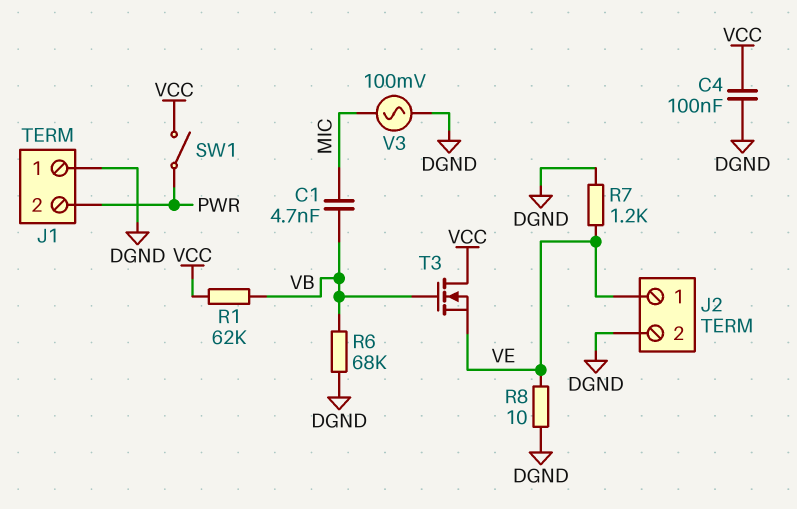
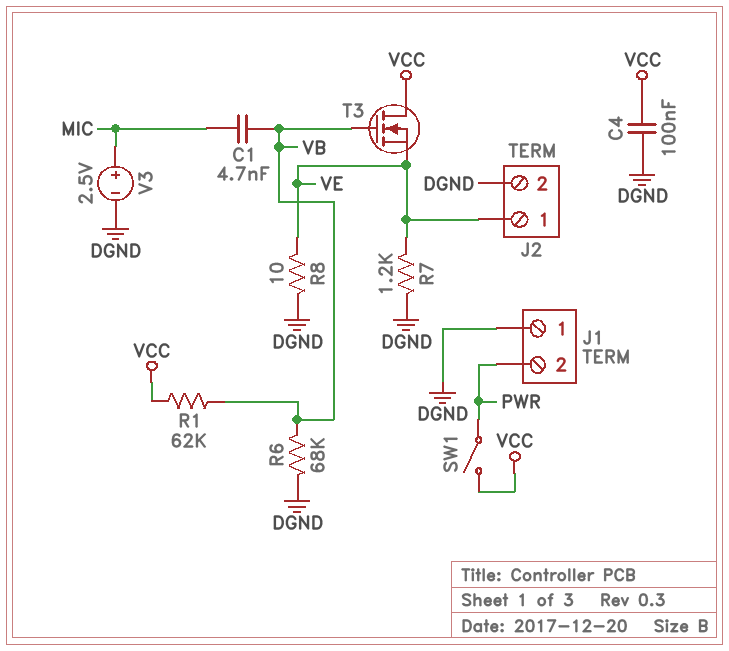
V3: AC 100mV (DGND, MIC) -> 2.5V (plus MIC, minus DGND)

